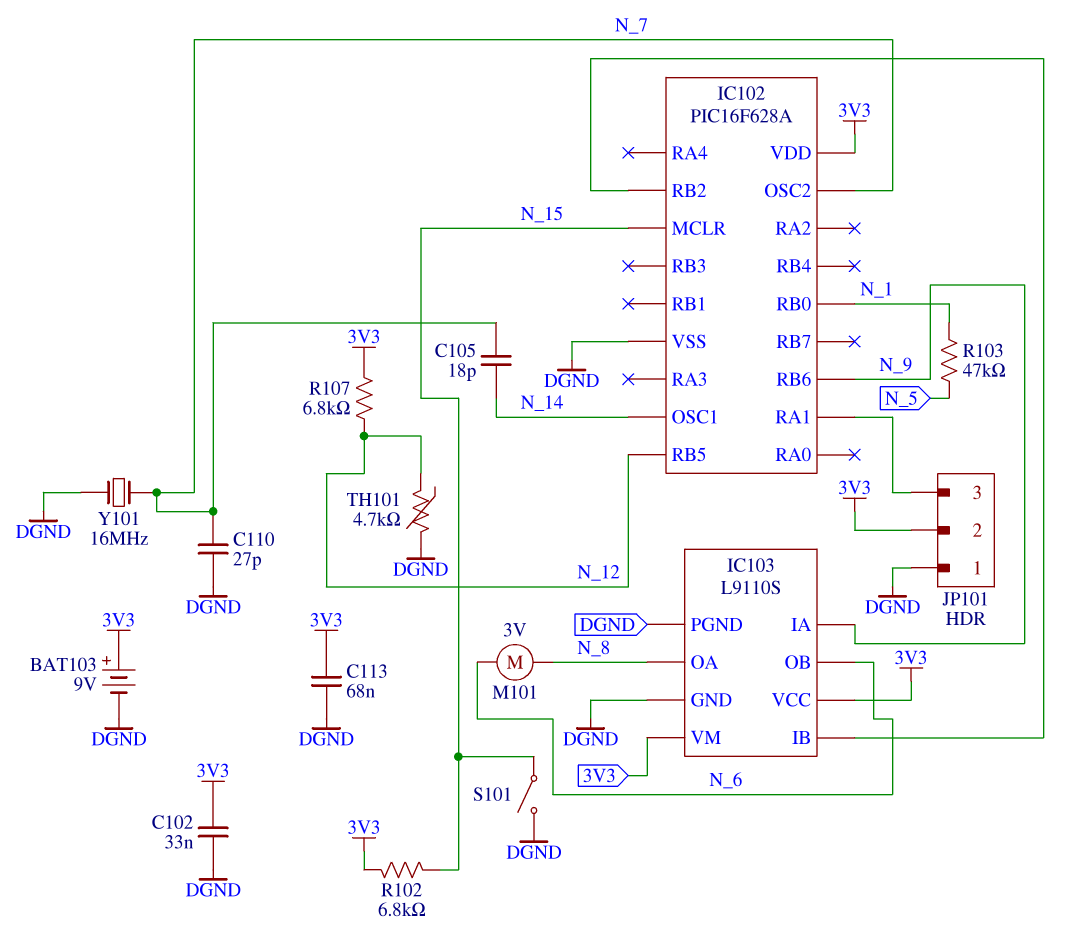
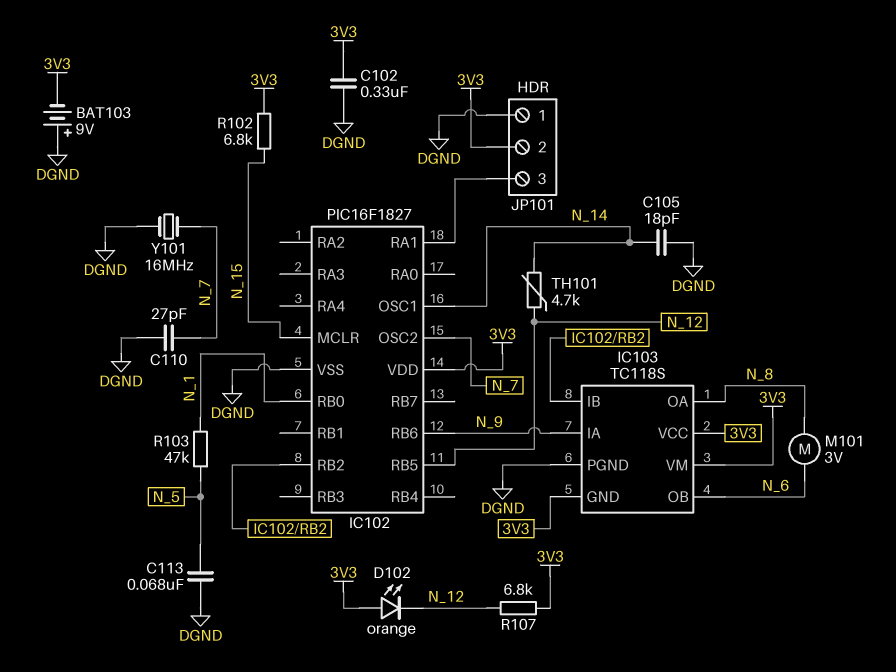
BAT103: 9V (plus 3V3, minus DGND) -> 9V (plus DGND, minus 3V3)
C102: 33nF (3V3, DGND) -> 330nF (3V3, DGND)
C105: 18pF (N_7, N_14) -> 18pF (DGND, N_14)
C113: 68nF (3V3, DGND) -> 68nF (DGND, N_5)
D102: none -> LED orange (A 3V3, K N_12)
IC102: PIC16F628A -> PIC16F1827
IC103: L9110S -> TC118S
IC103 pin GND: DGND -> 3V3
S101: switch (DGND, N_15) -> none
TH101: 4.7k (DGND, N_12) -> 4.7k (N_12, N_14)

